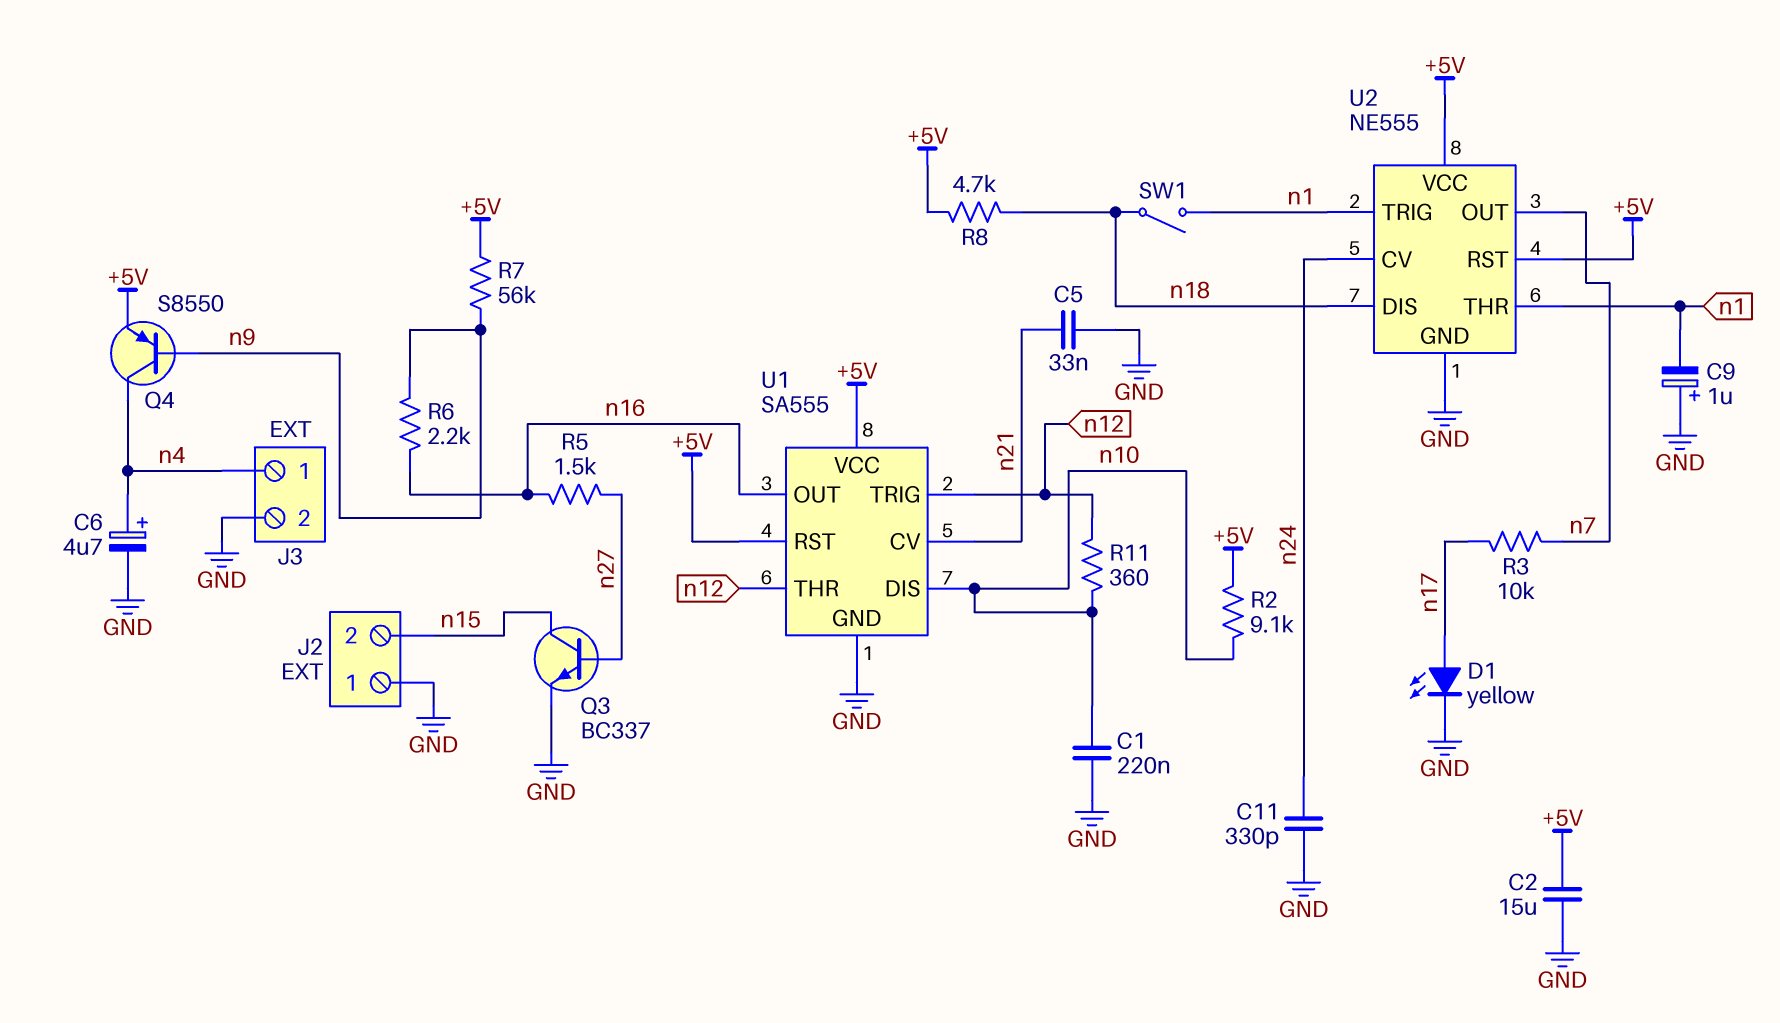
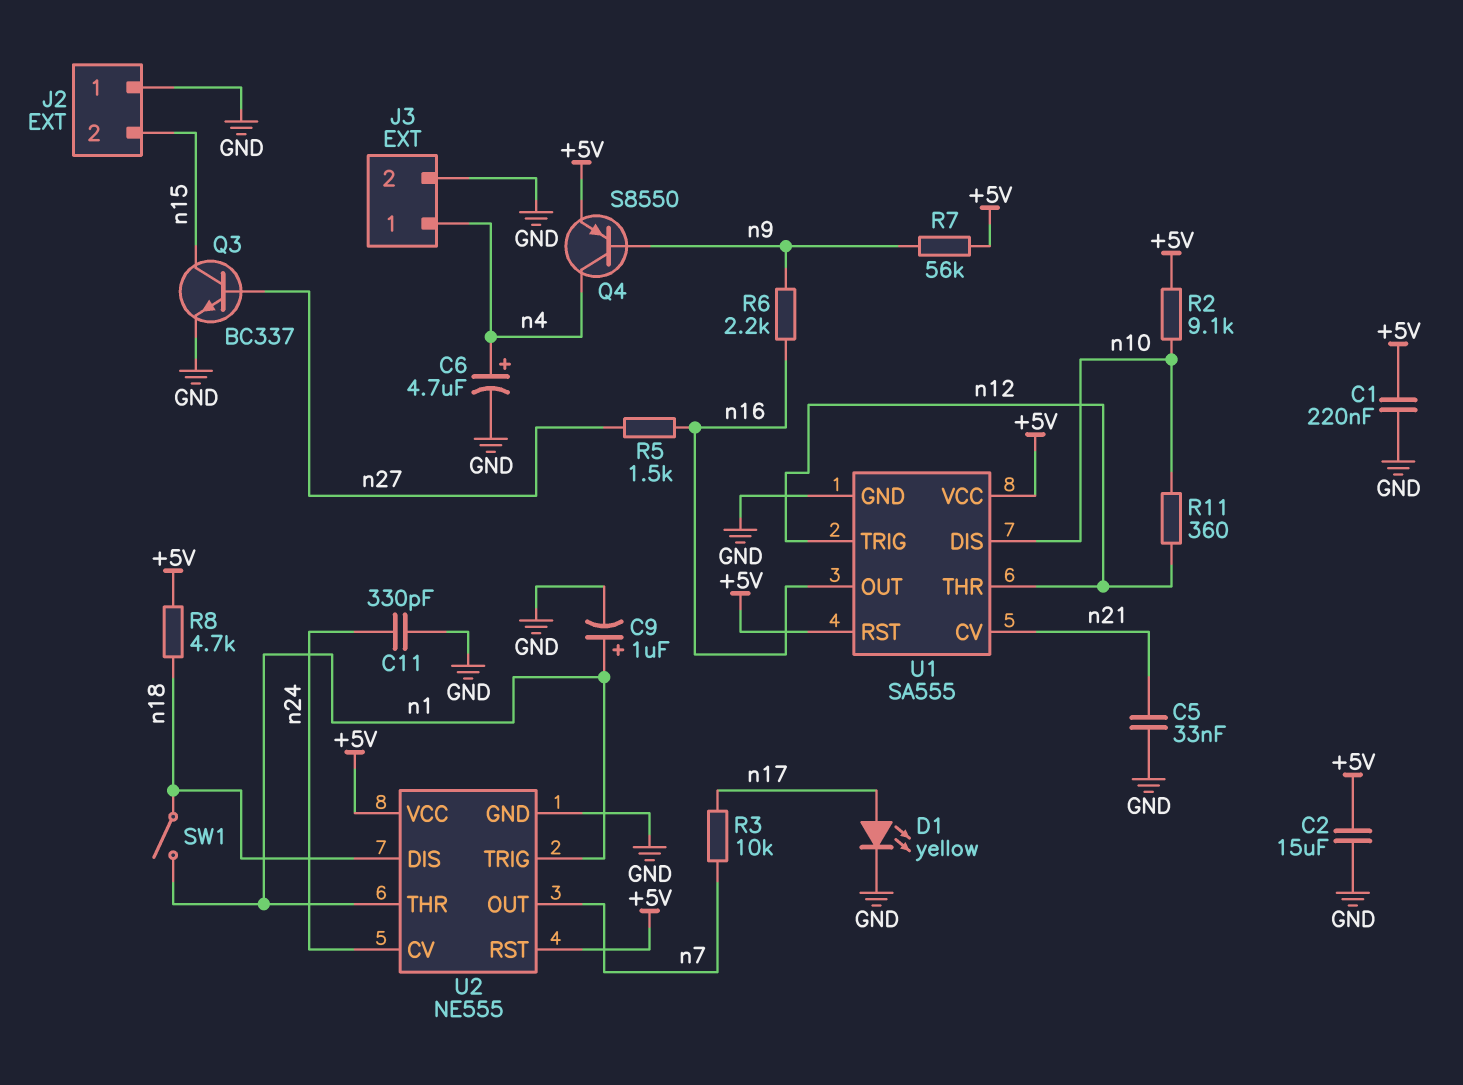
C1: 220nF (GND, n10) -> 220nF (+5V, GND)
C9: 1uF (plus GND, minus n1) -> 1uF (plus n1, minus GND)

